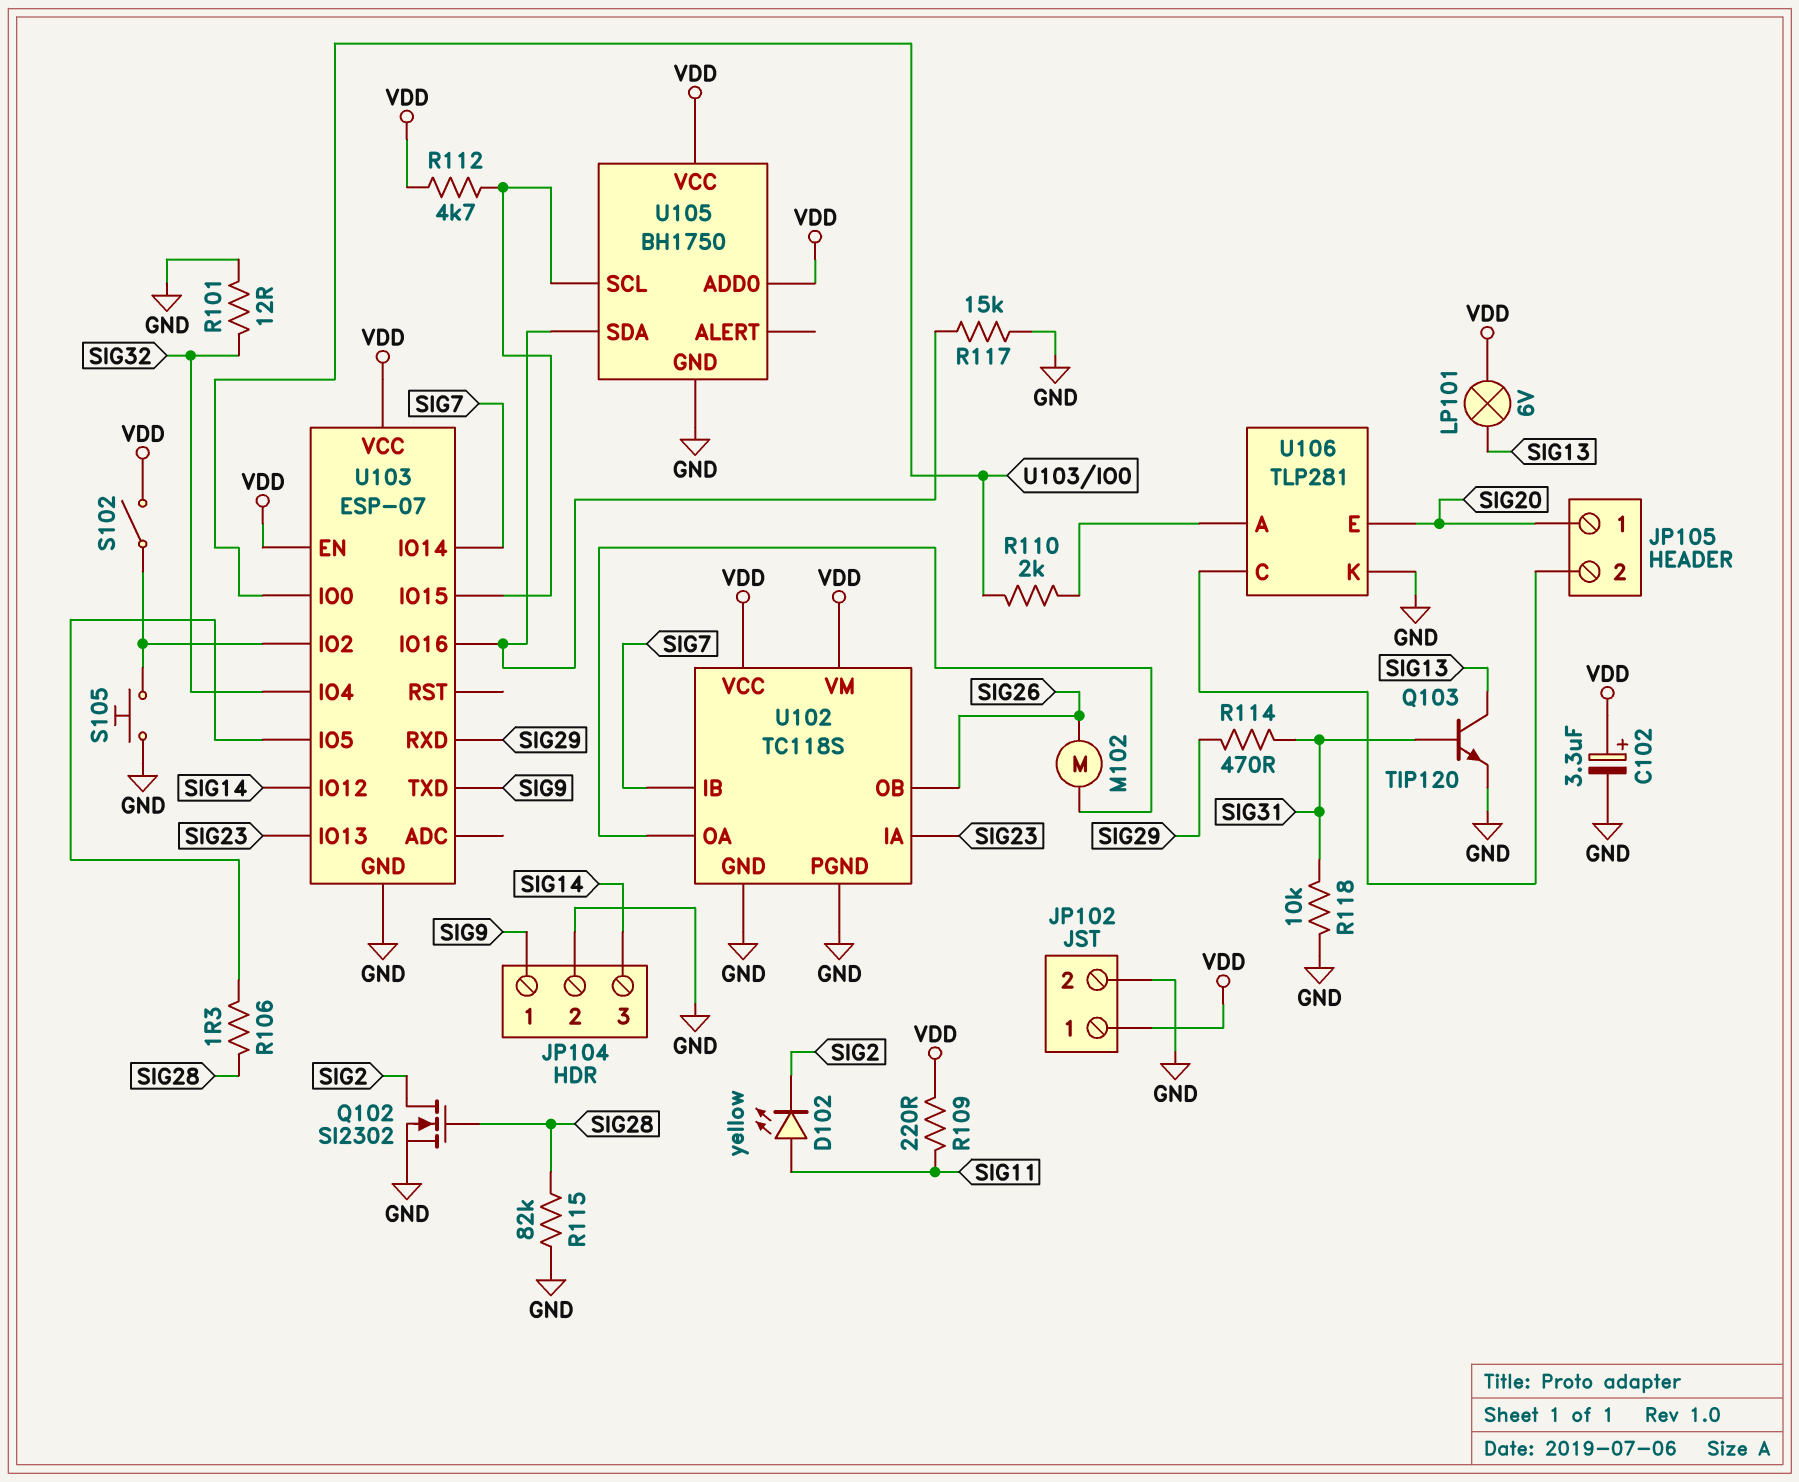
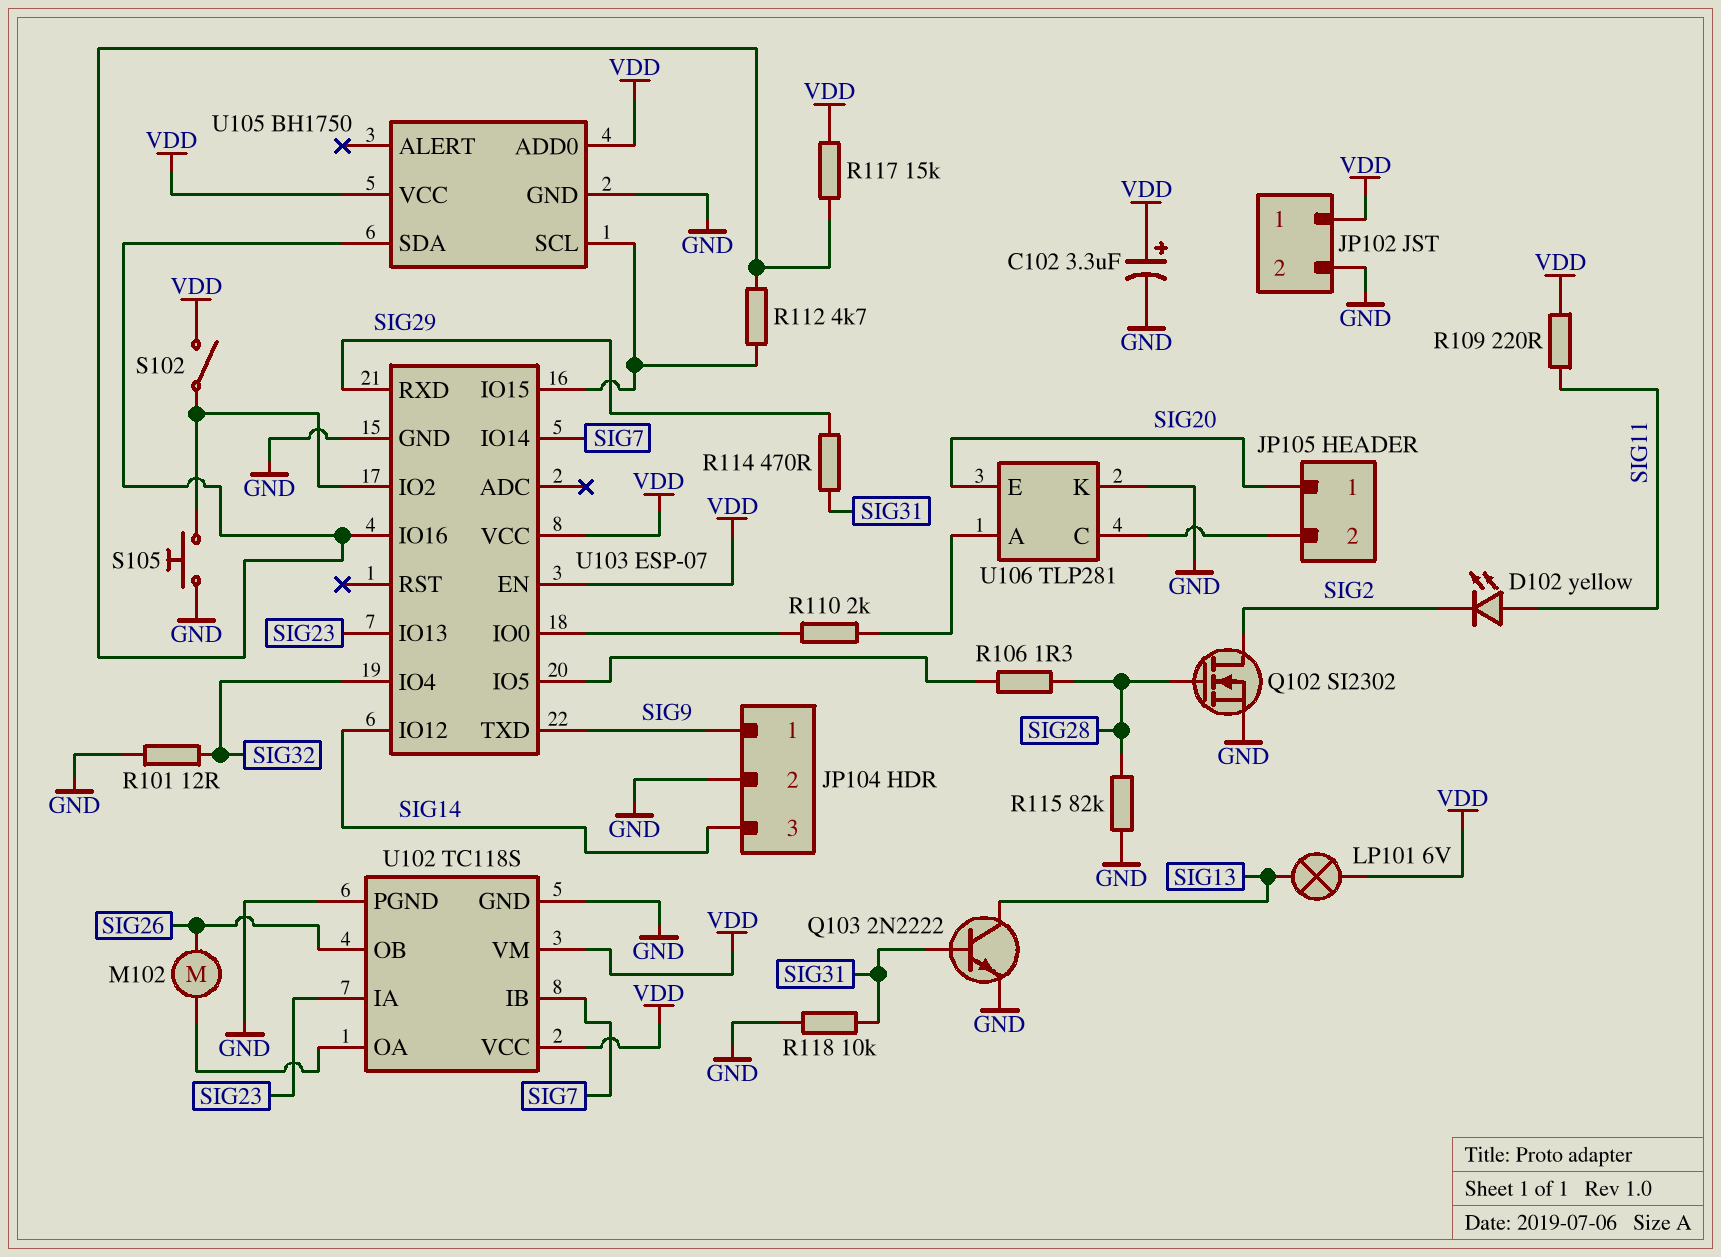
Q103: NPN TIP120 (B SIG31, C SIG13, E GND) -> NPN 2N2222 (B SIG31, C SIG13, E GND)
R112: 4.7k (U103/IO15, VDD) -> 4.7k (U103/IO15, U103/IO16)
R117: 15k (GND, U103/IO16) -> 15k (U103/IO16, VDD)

